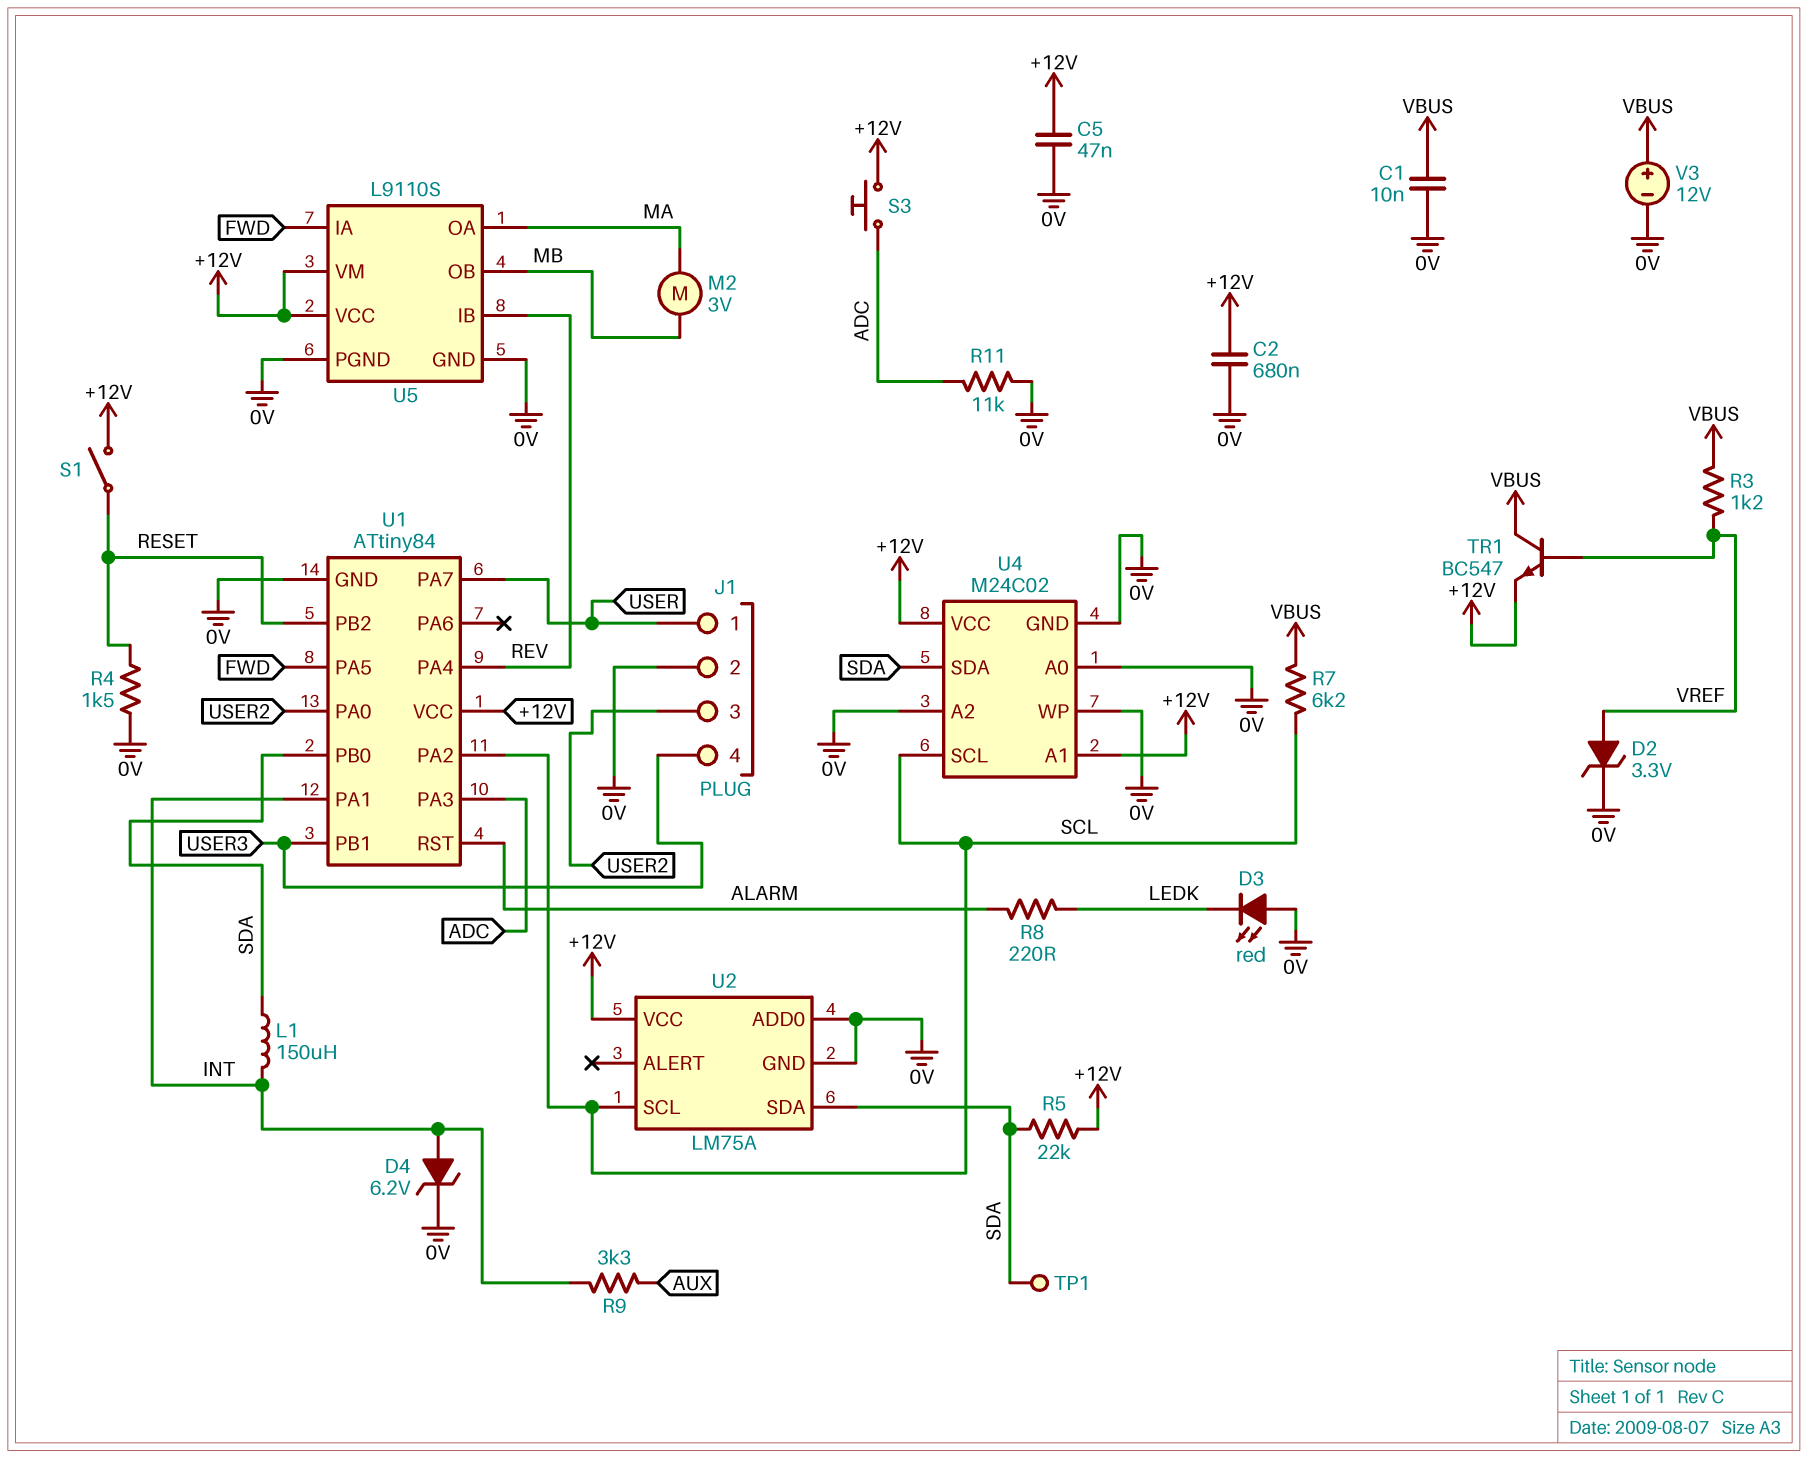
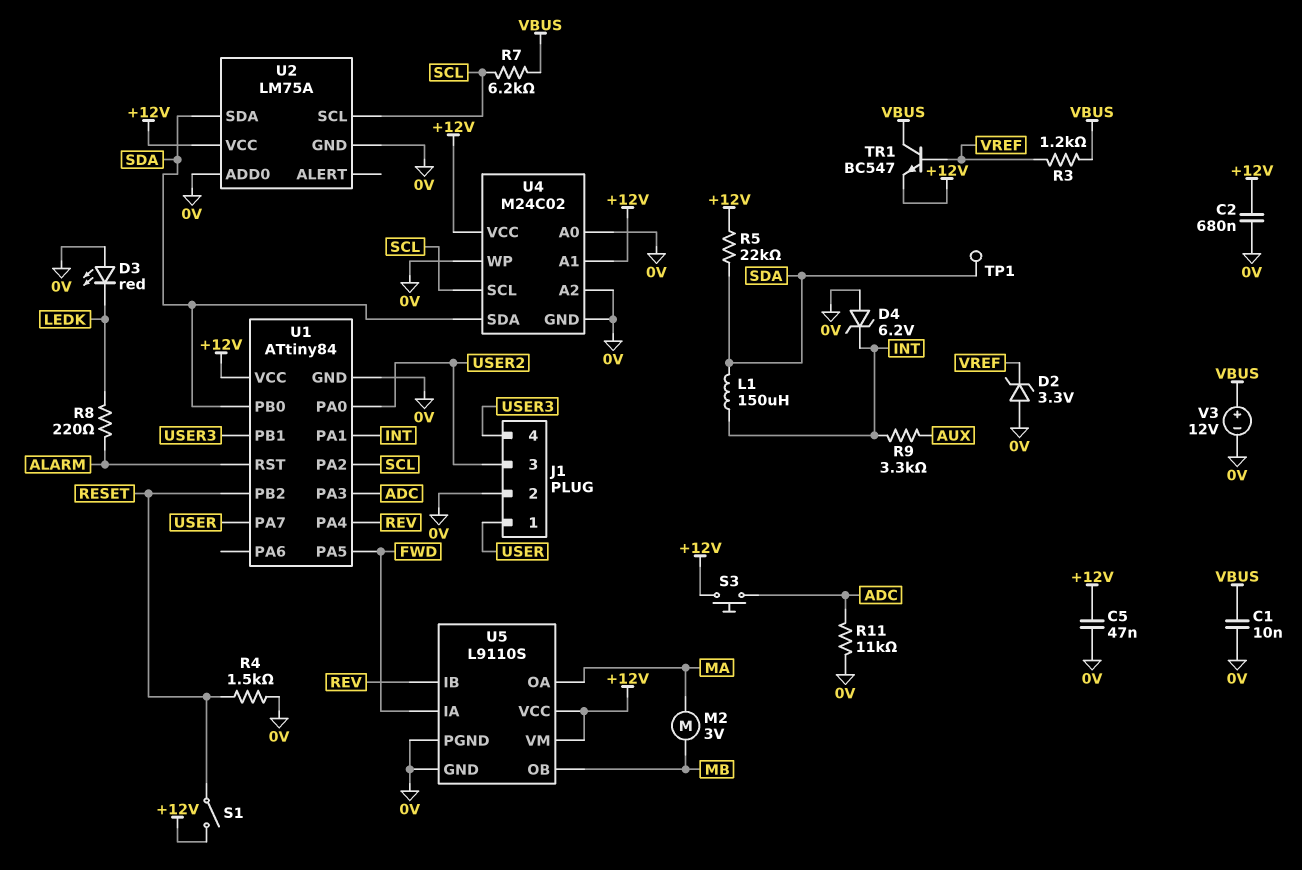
D2: zener 3.3V (A VREF, K 0V) -> zener 3.3V (A 0V, K VREF)
D4: zener 6.2V (A INT, K 0V) -> zener 6.2V (A 0V, K INT)

